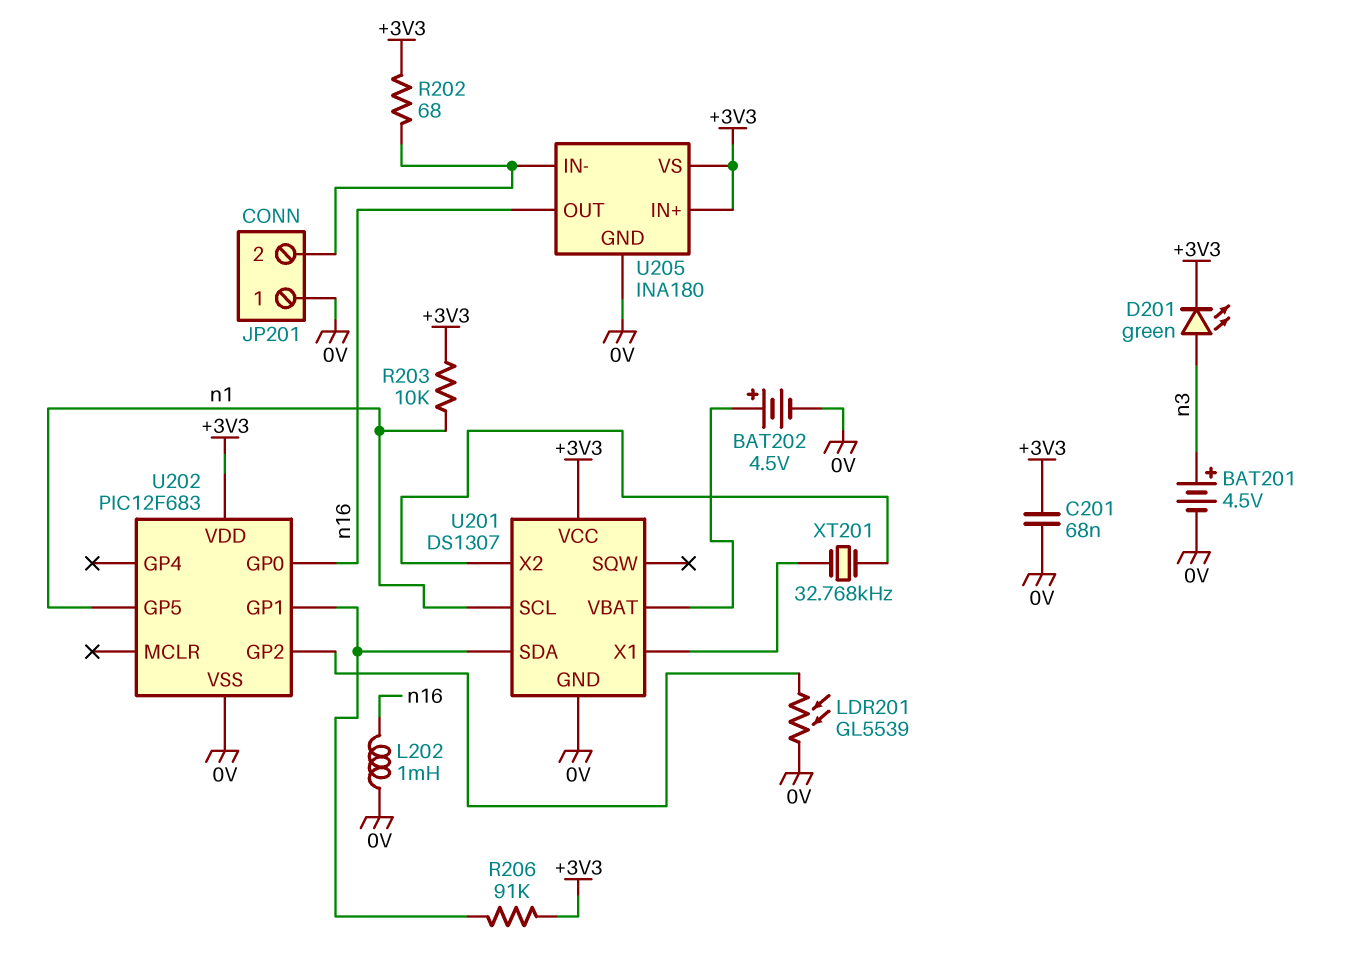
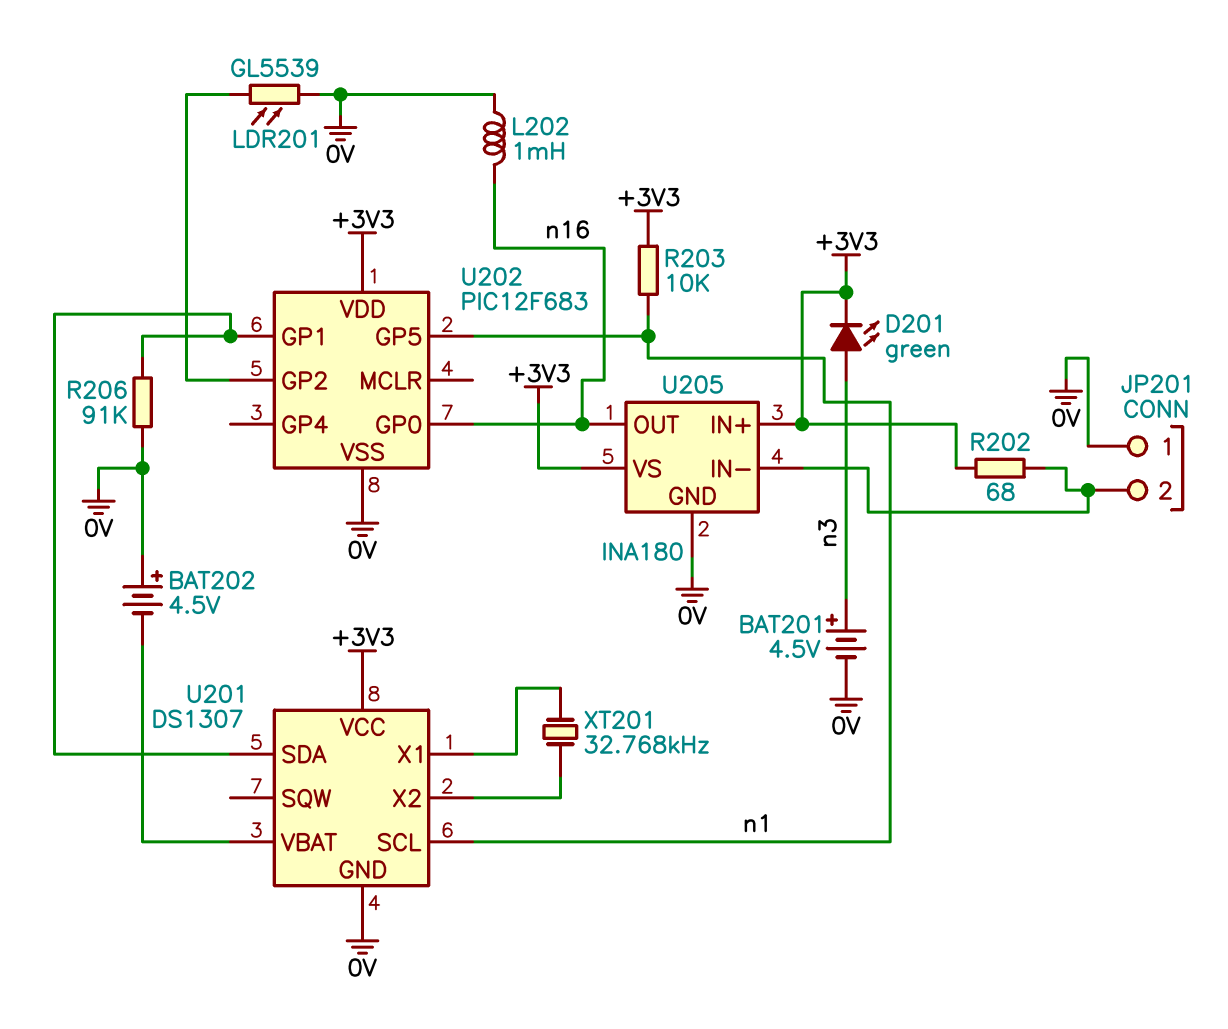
BAT202: 4.5V (plus U201/VBAT, minus 0V) -> 4.5V (plus 0V, minus U201/VBAT)
C201: 68nF (+3V3, 0V) -> none
R206: 91k (+3V3, U201/SDA) -> 91k (0V, U201/SDA)

